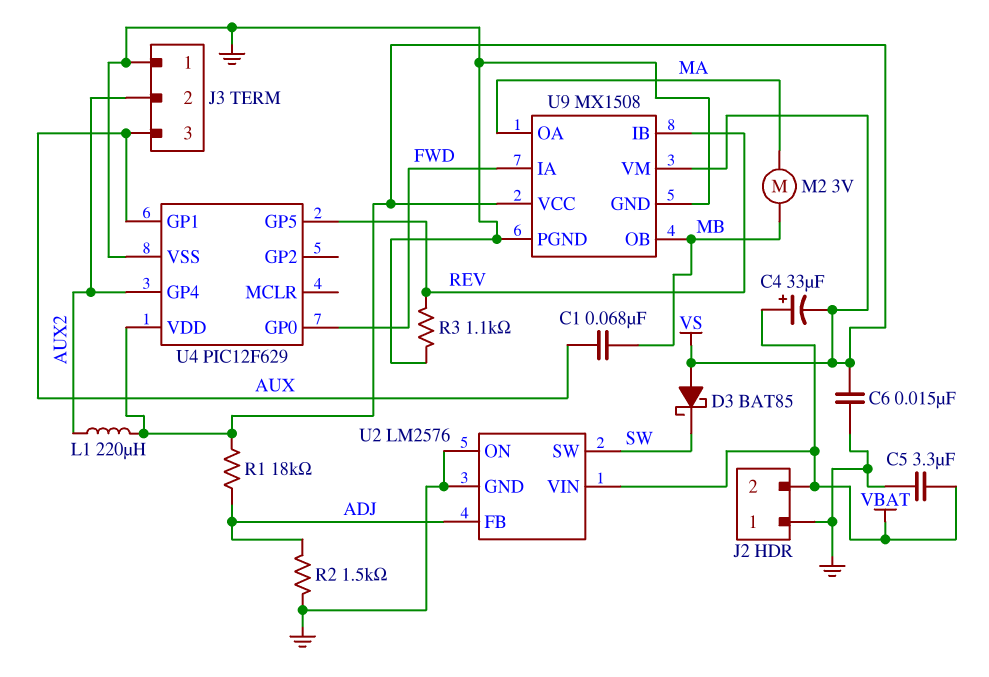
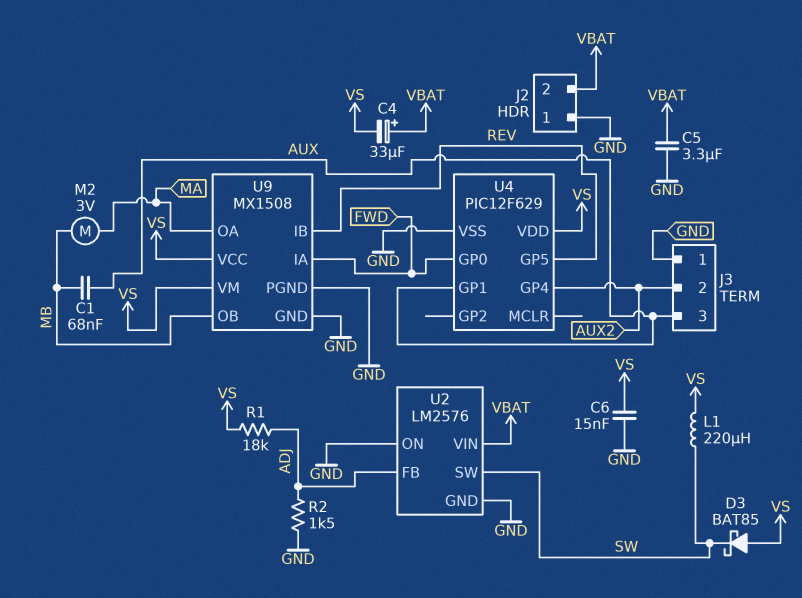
L1: 220uH (AUX2, VS) -> 220uH (SW, VS)
R3: 1.1k (GND, REV) -> none

